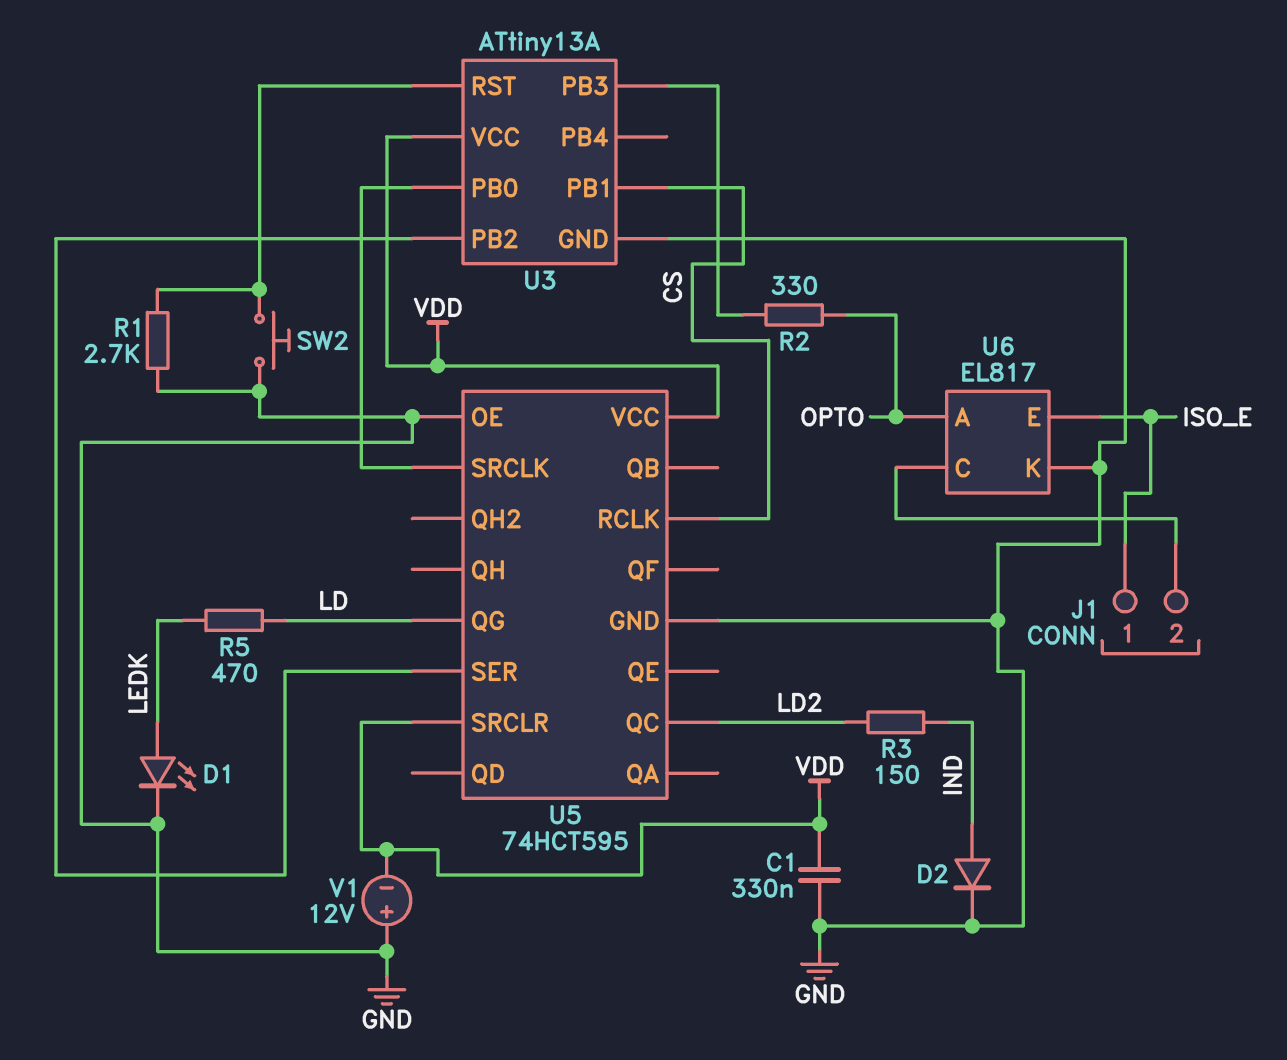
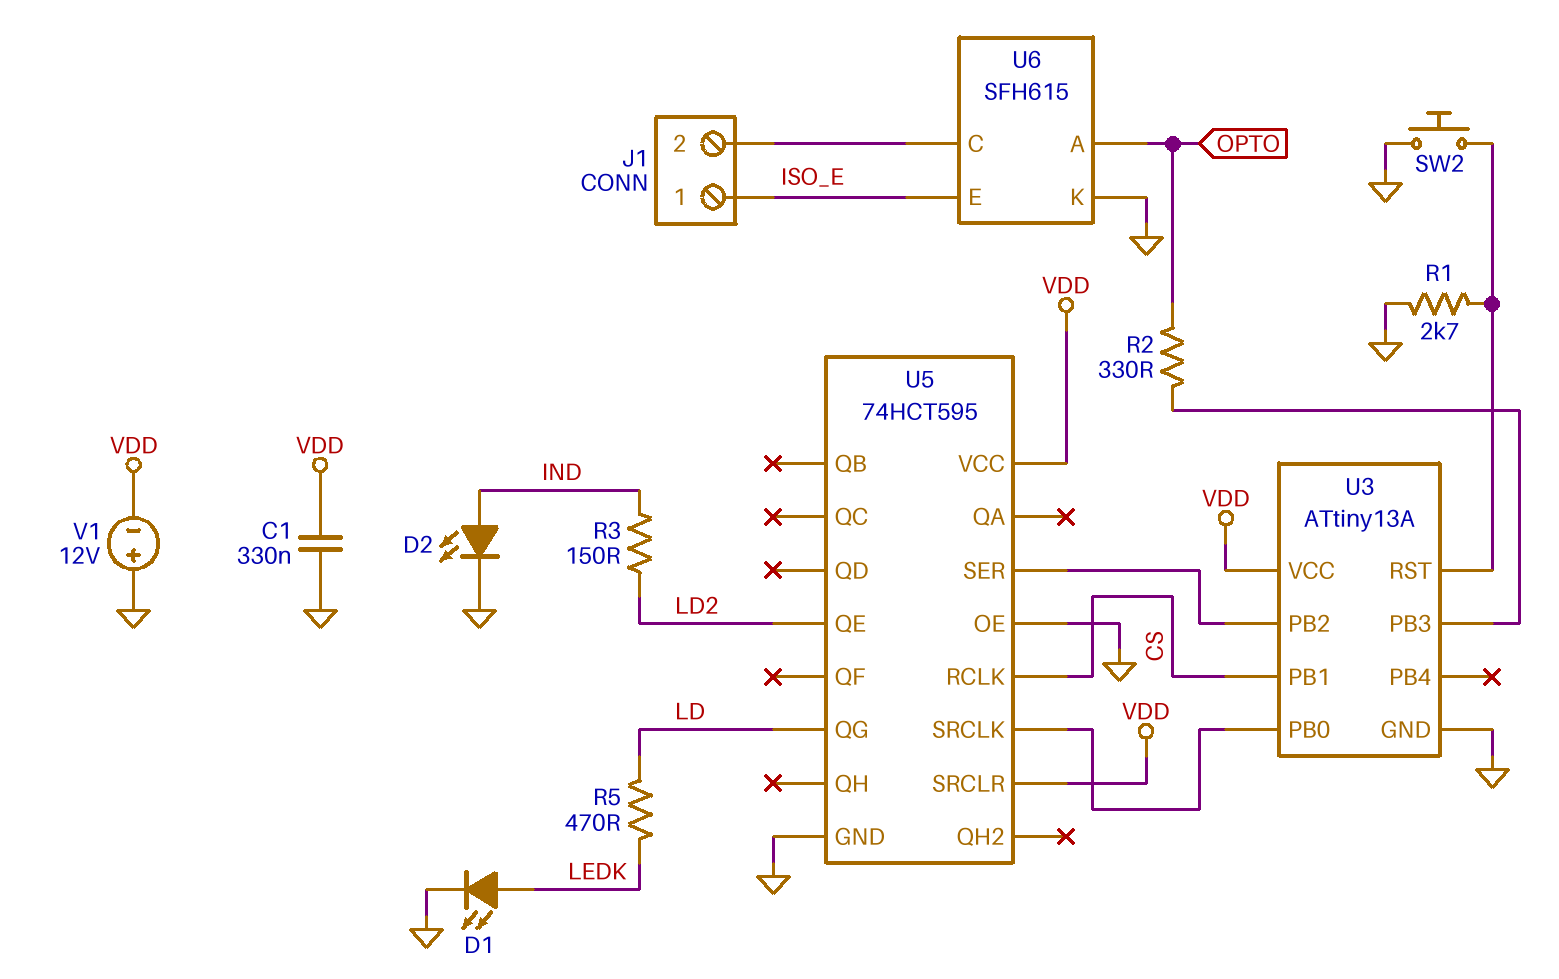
D2: diode (A IND, K GND) -> LED (A IND, K GND)
U5 pin QC: LD2 -> none
U5 pin QE: none -> LD2
U6: EL817 -> SFH615

